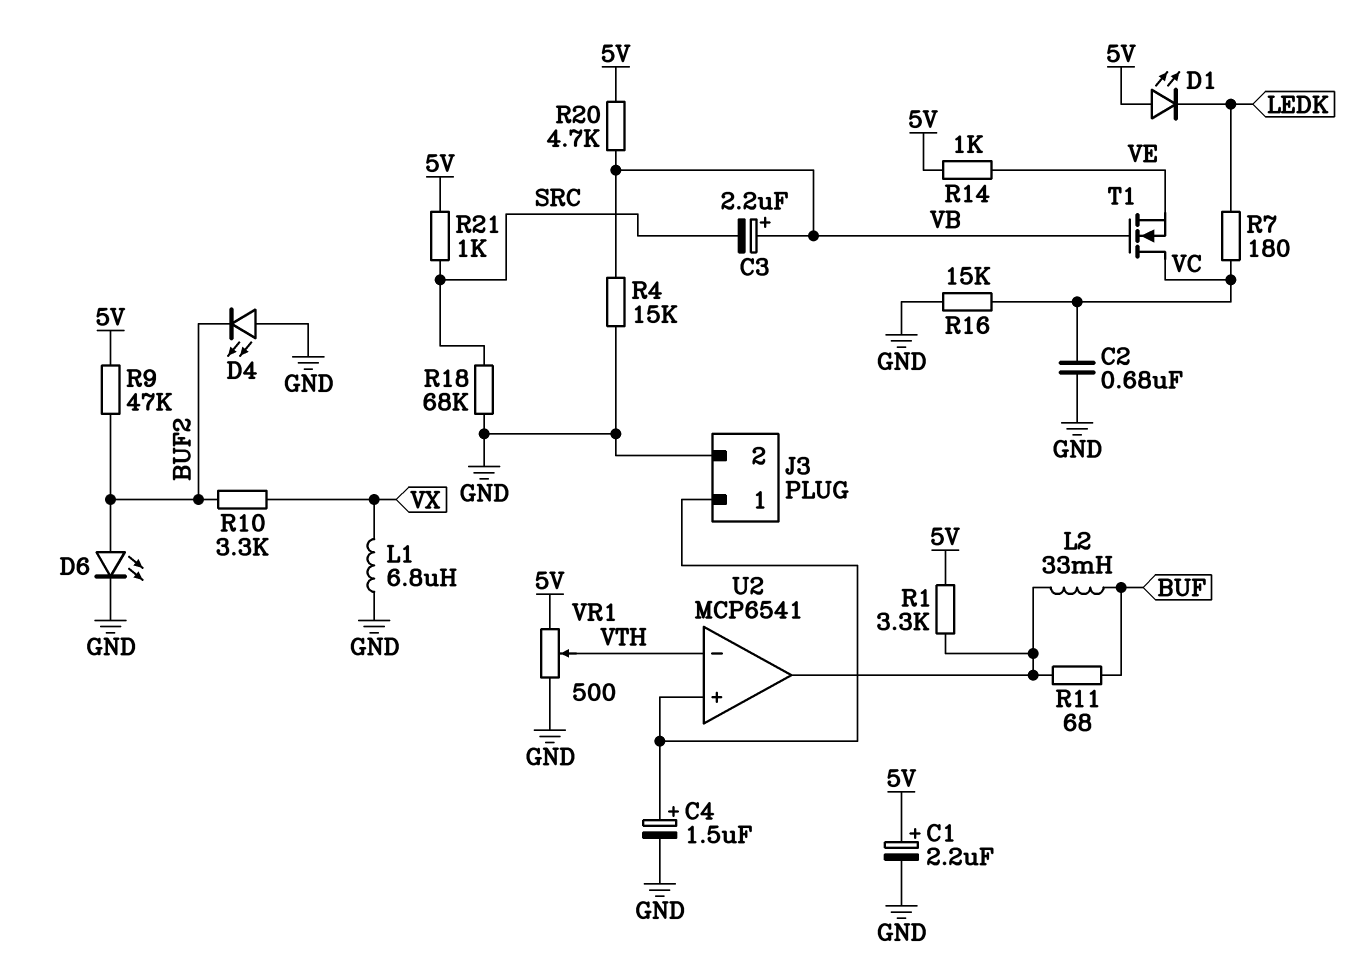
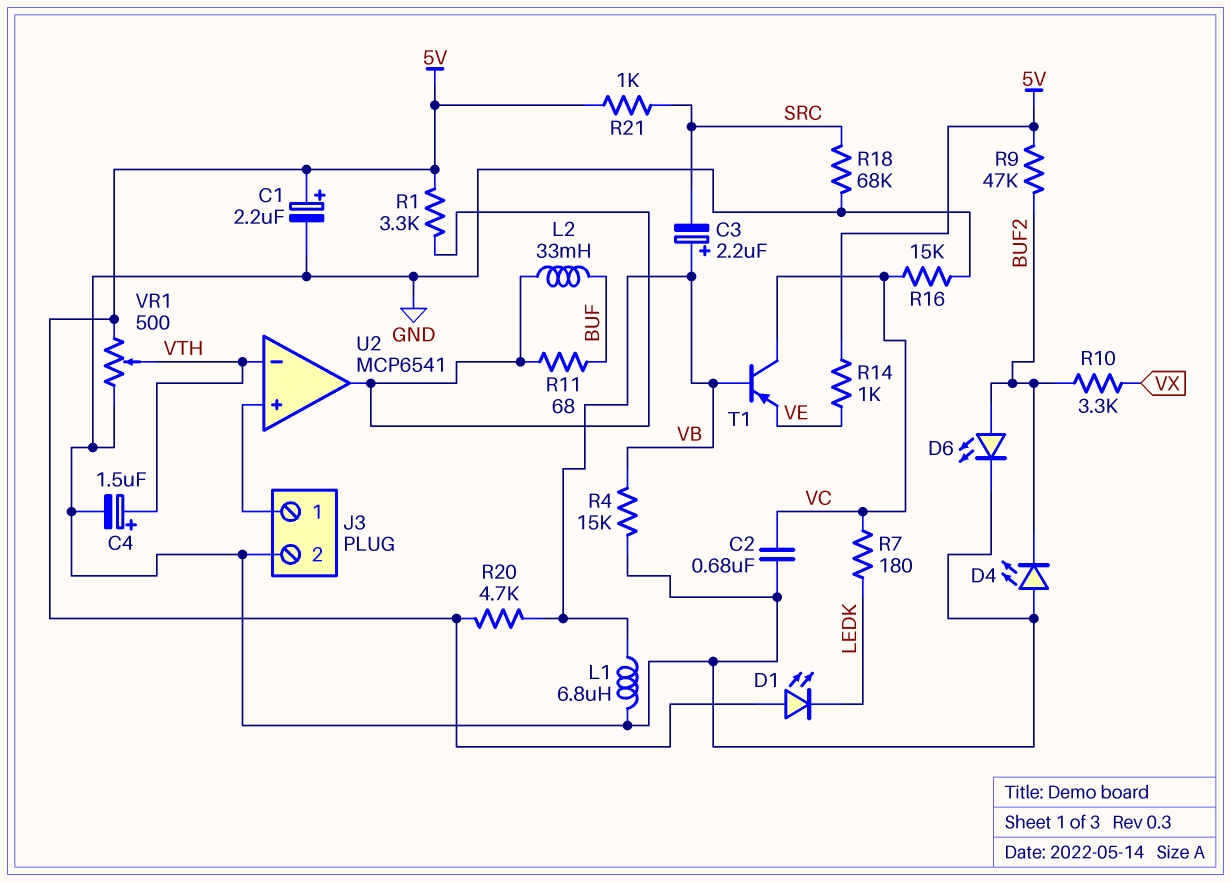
C4: 1.5uF (plus J3/1, minus GND) -> 1.5uF (plus VTH, minus GND)
L1: 6.8uH (GND, VX) -> 6.8uH (GND, VB)
T1: NMOS (G VB, D VC, S VE) -> PNP (B VB, C VC, E VE)

